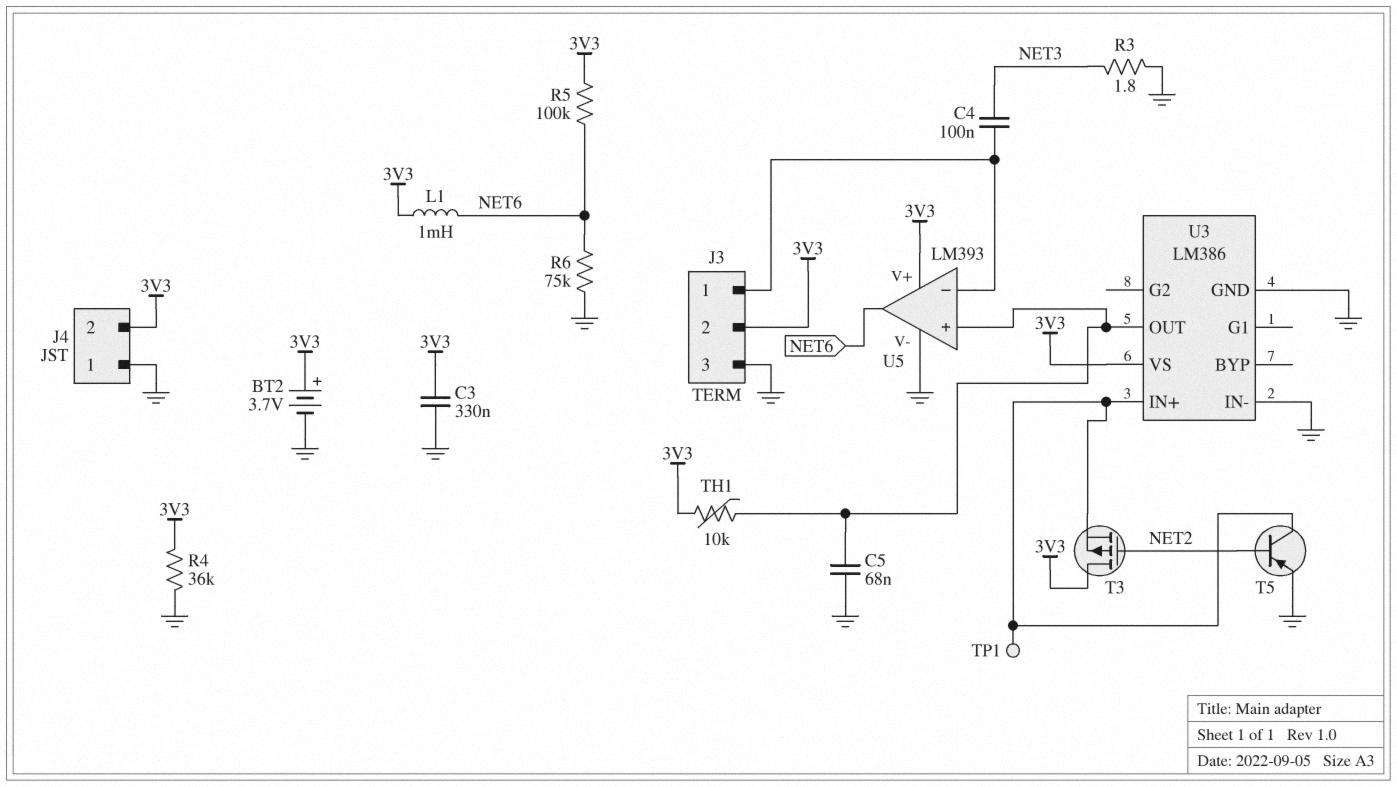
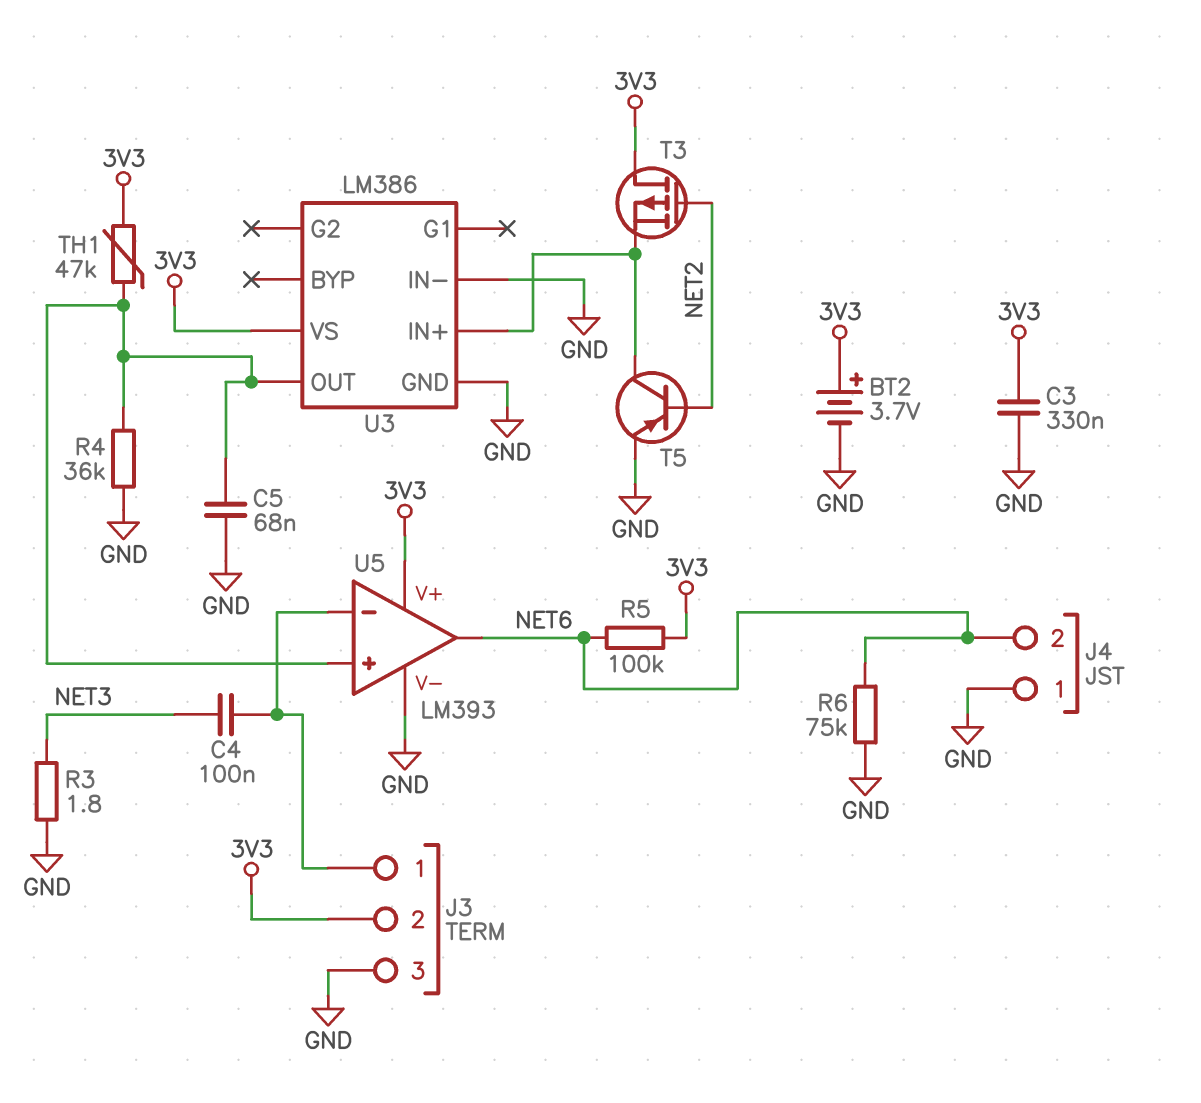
J4 pin 2: 3V3 -> NET6
L1: 1mH (3V3, NET6) -> none
R4: 36k (3V3, GND) -> 36k (GND, U3/OUT)
TH1: 10k (3V3, U3/OUT) -> 47k (3V3, U3/OUT)
TP1: test point (U3/IN+) -> none

